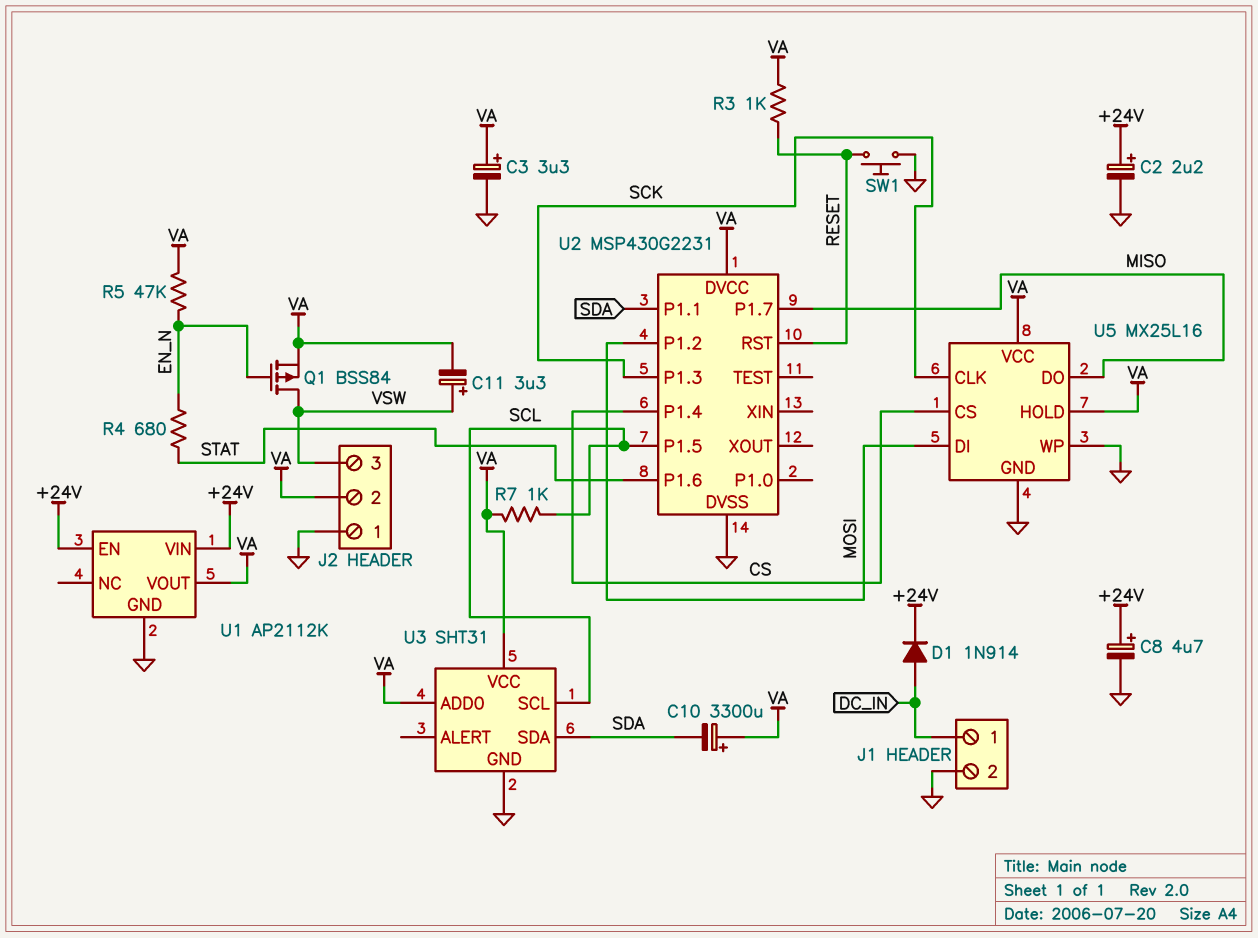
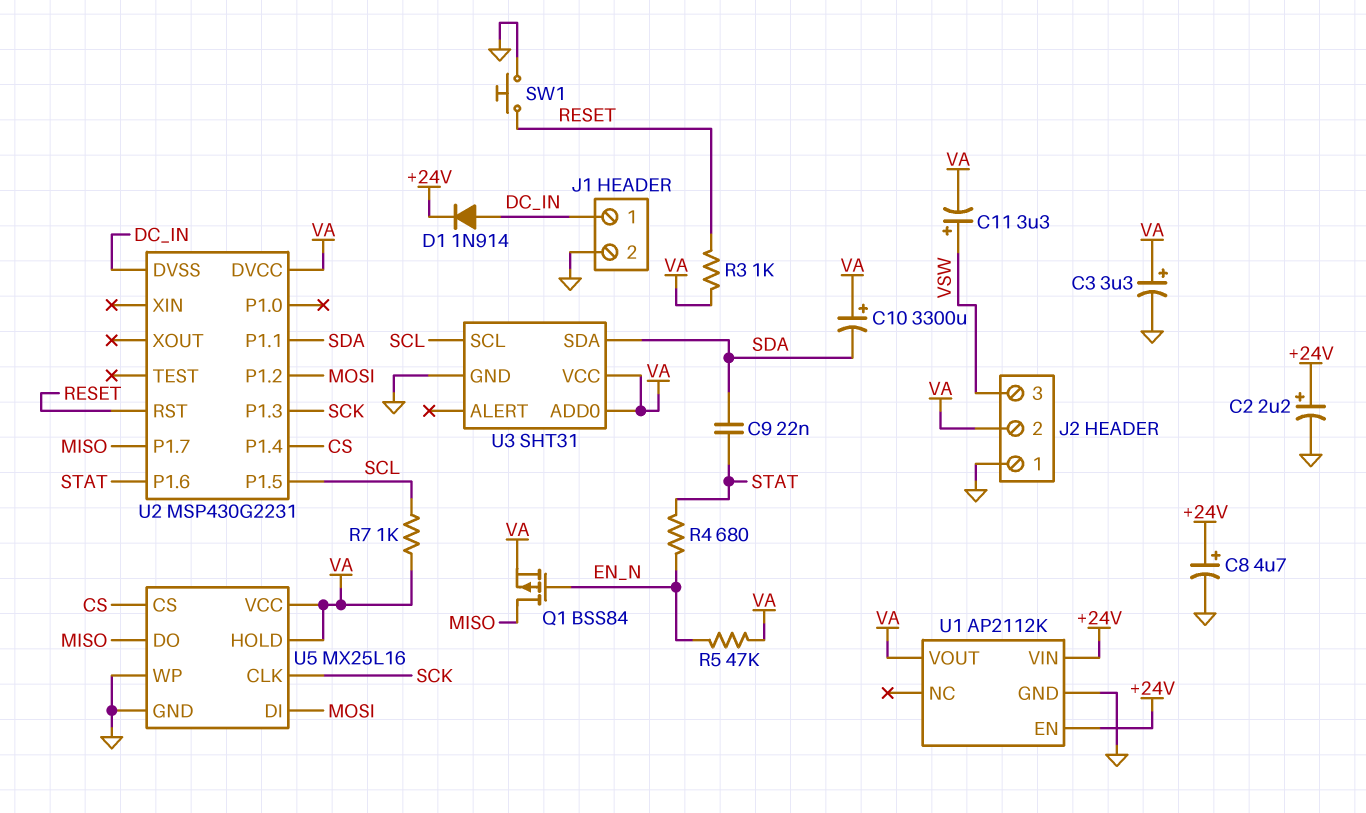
C9: none -> 22nF (SDA, STAT)
Q1: PMOS BSS84 (G EN_N, D VSW, S VA) -> PMOS BSS84 (G EN_N, D MISO, S VA)
U2 pin DVSS: GND -> DC_IN

